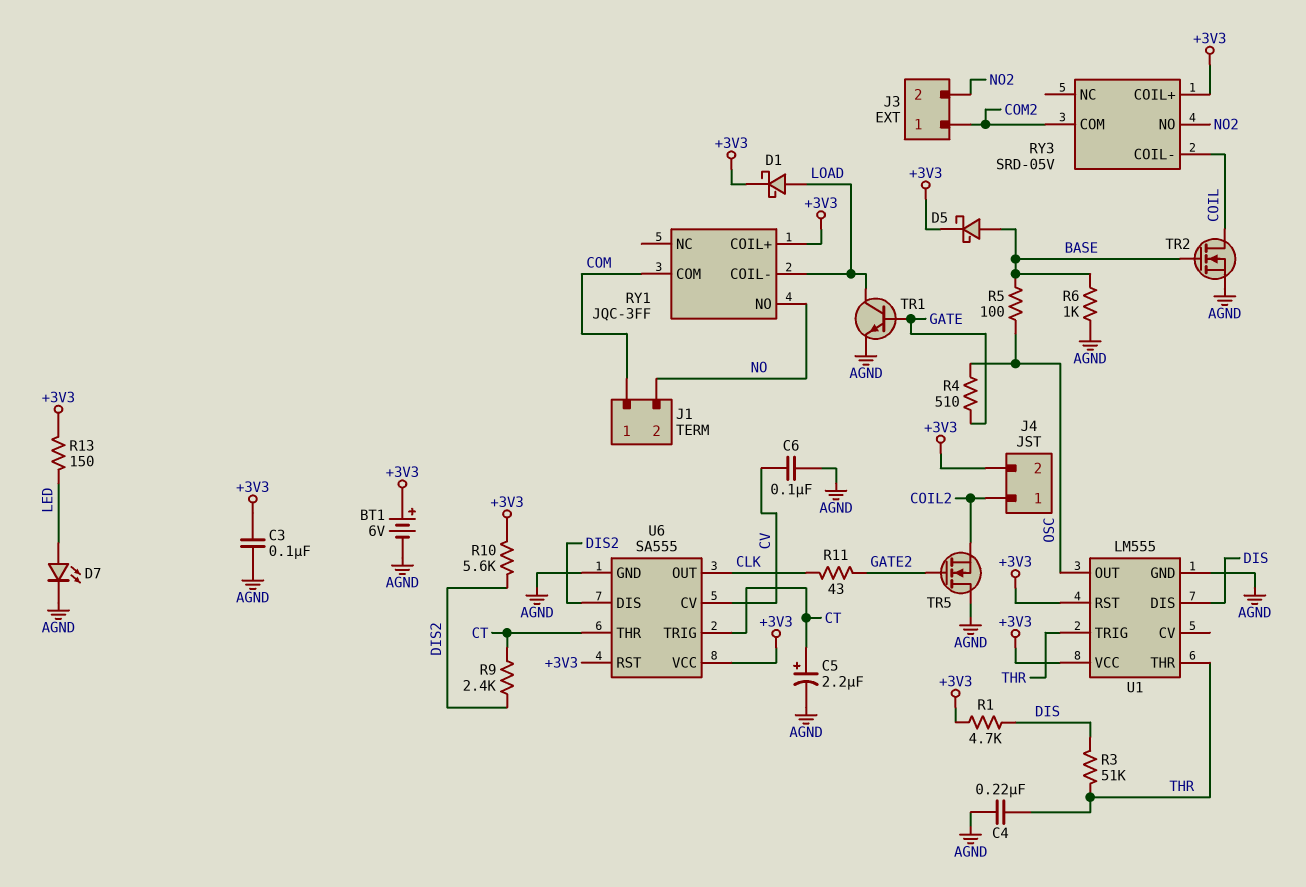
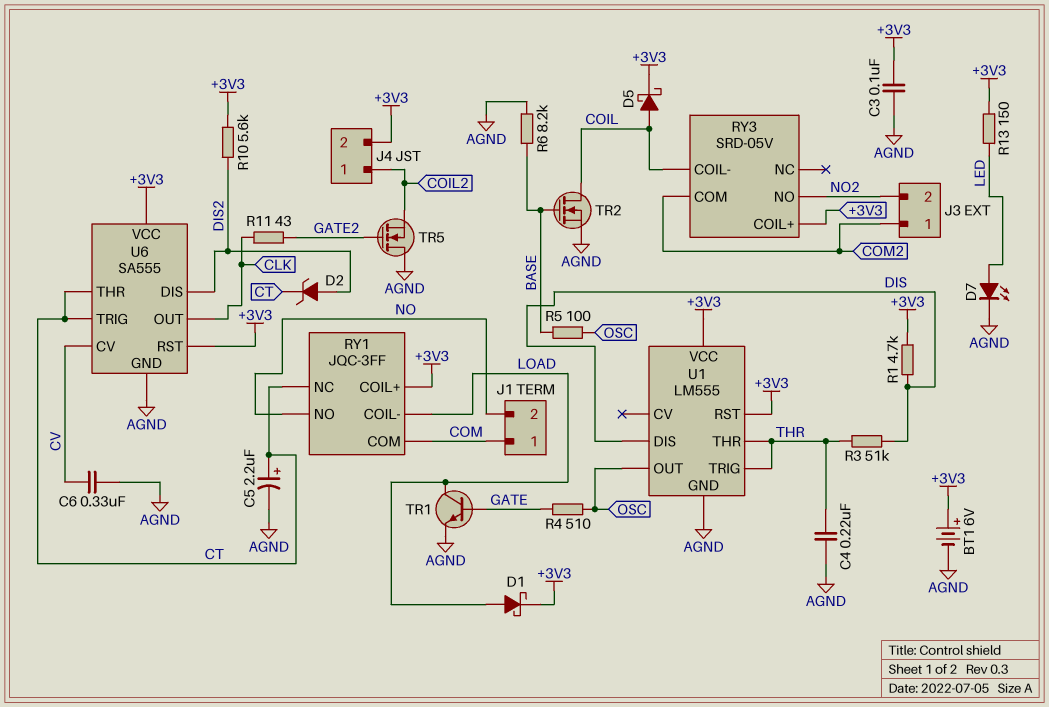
C6: 100nF (AGND, CV) -> 330nF (AGND, CV)
D2: none -> zener (A DIS2, K CT)
D5: schottky (A BASE, K +3V3) -> schottky (A COIL, K +3V3)
R6: 1k (AGND, BASE) -> 8.2k (AGND, BASE)
R9: 2.4k (CT, DIS2) -> none
RY1 pin NC: none -> CT

